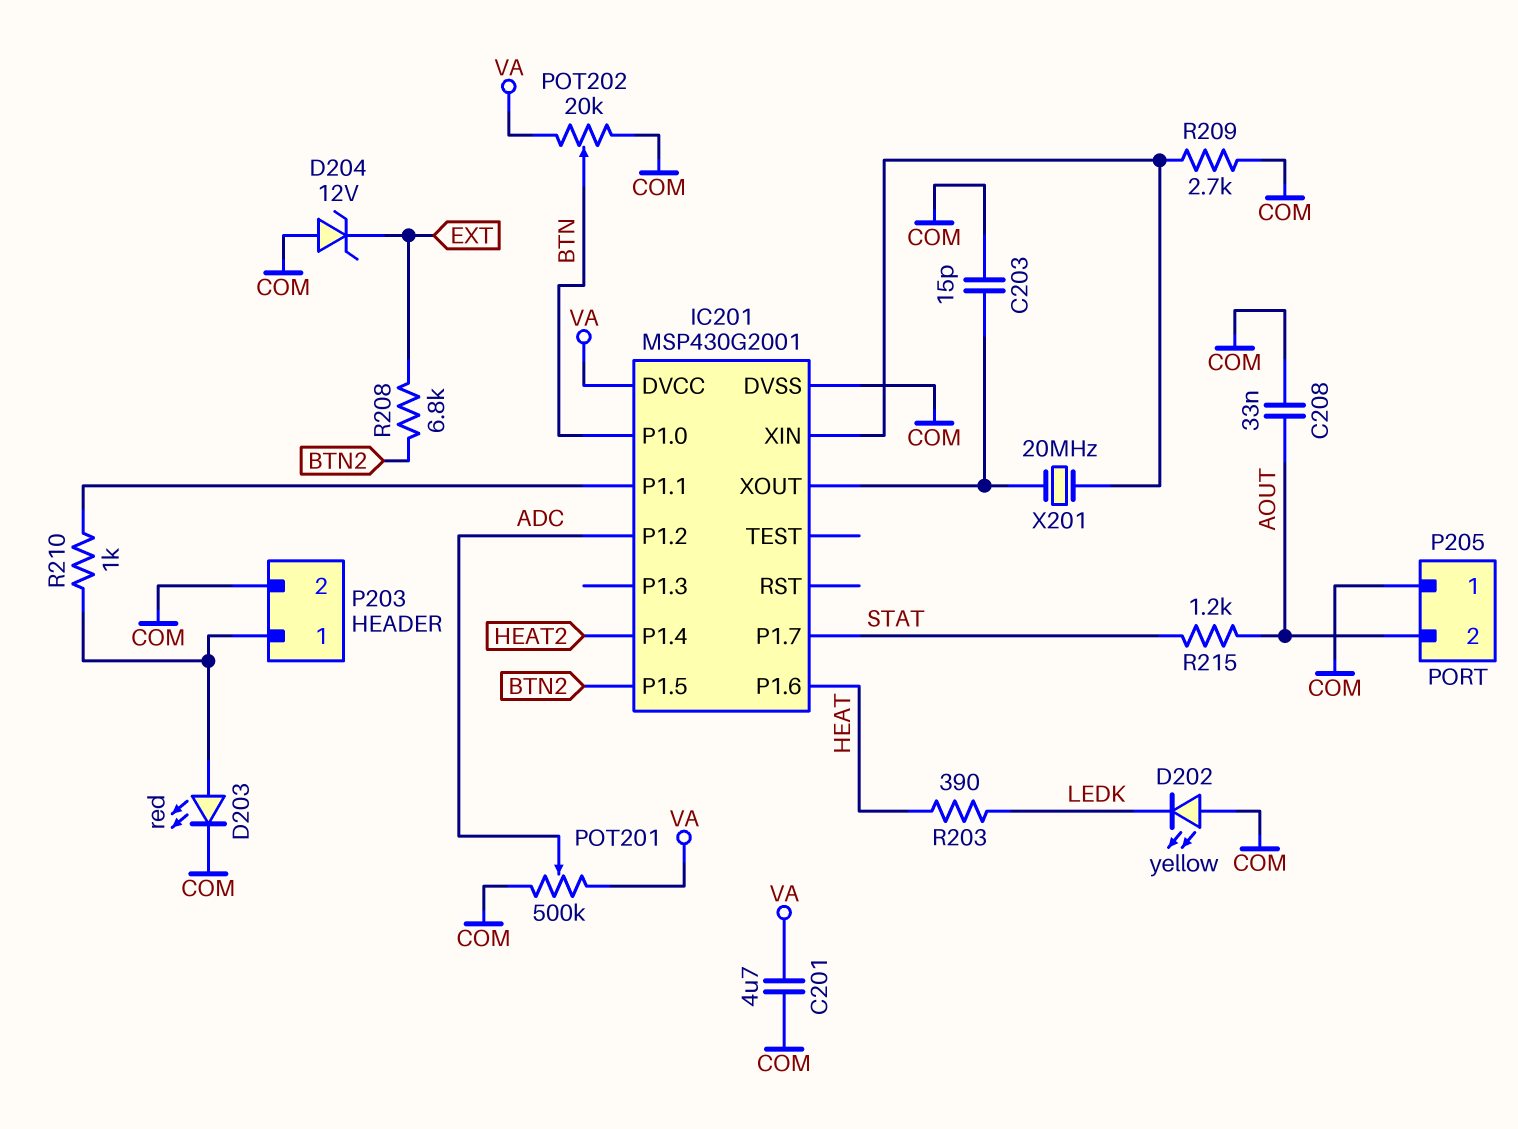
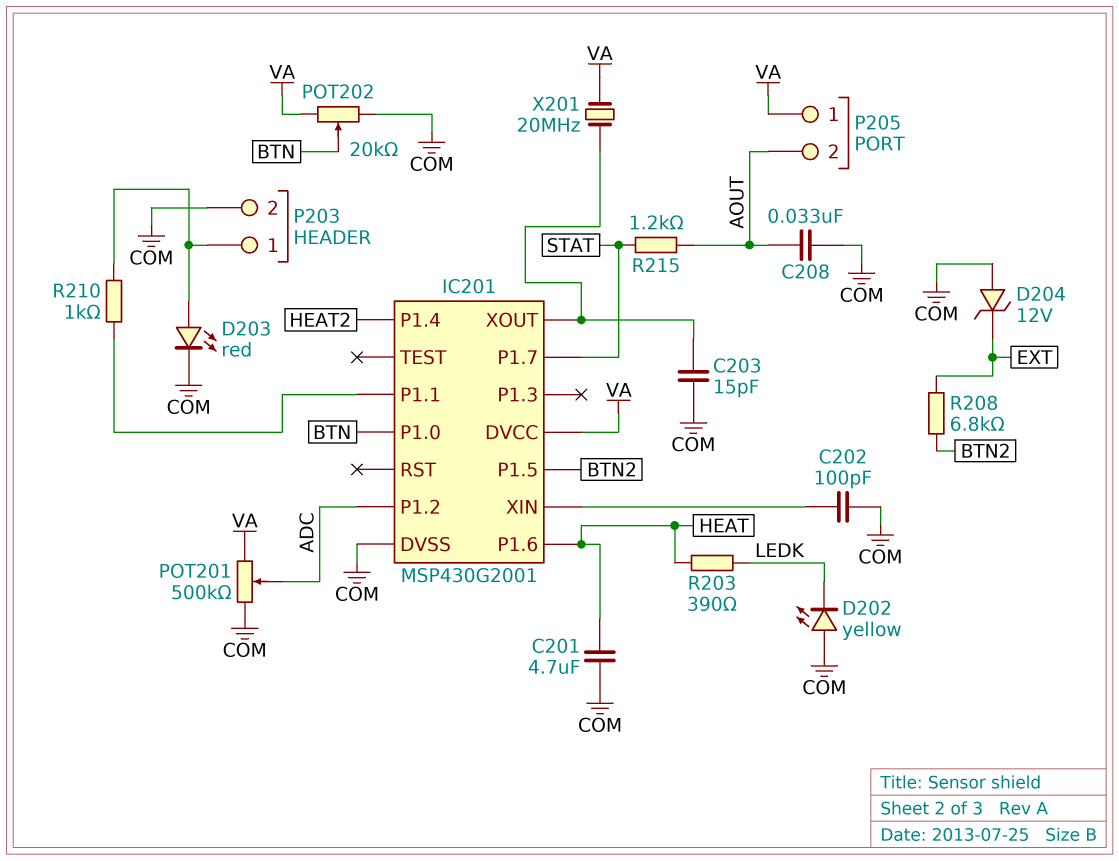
C201: 4.7uF (COM, VA) -> 4.7uF (COM, HEAT)
C202: none -> 100pF (COM, IC201/XIN)
P205 pin 1: COM -> VA
R209: 2.7k (COM, IC201/XIN) -> none
X201: 20MHz (IC201/XIN, IC201/XOUT) -> 20MHz (IC201/XOUT, VA)

